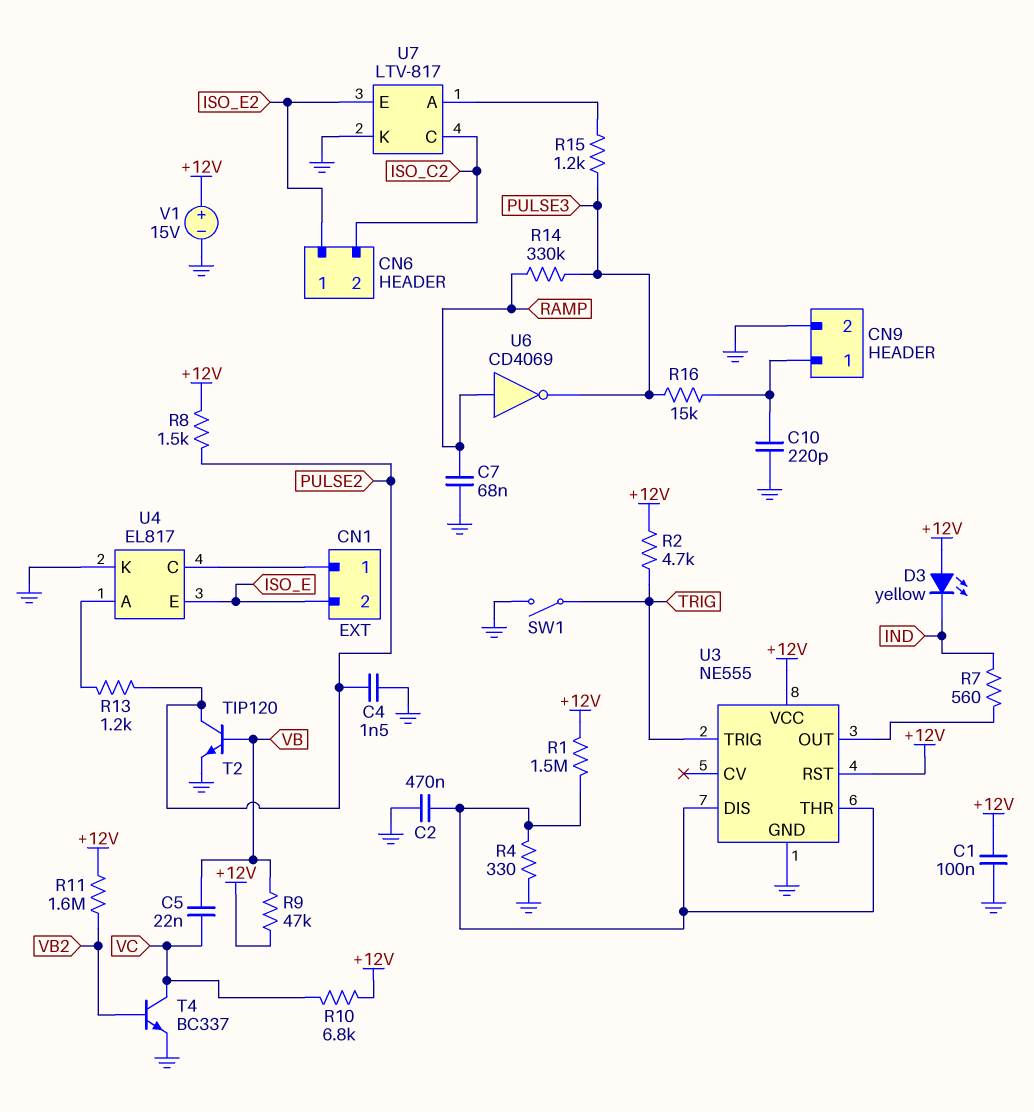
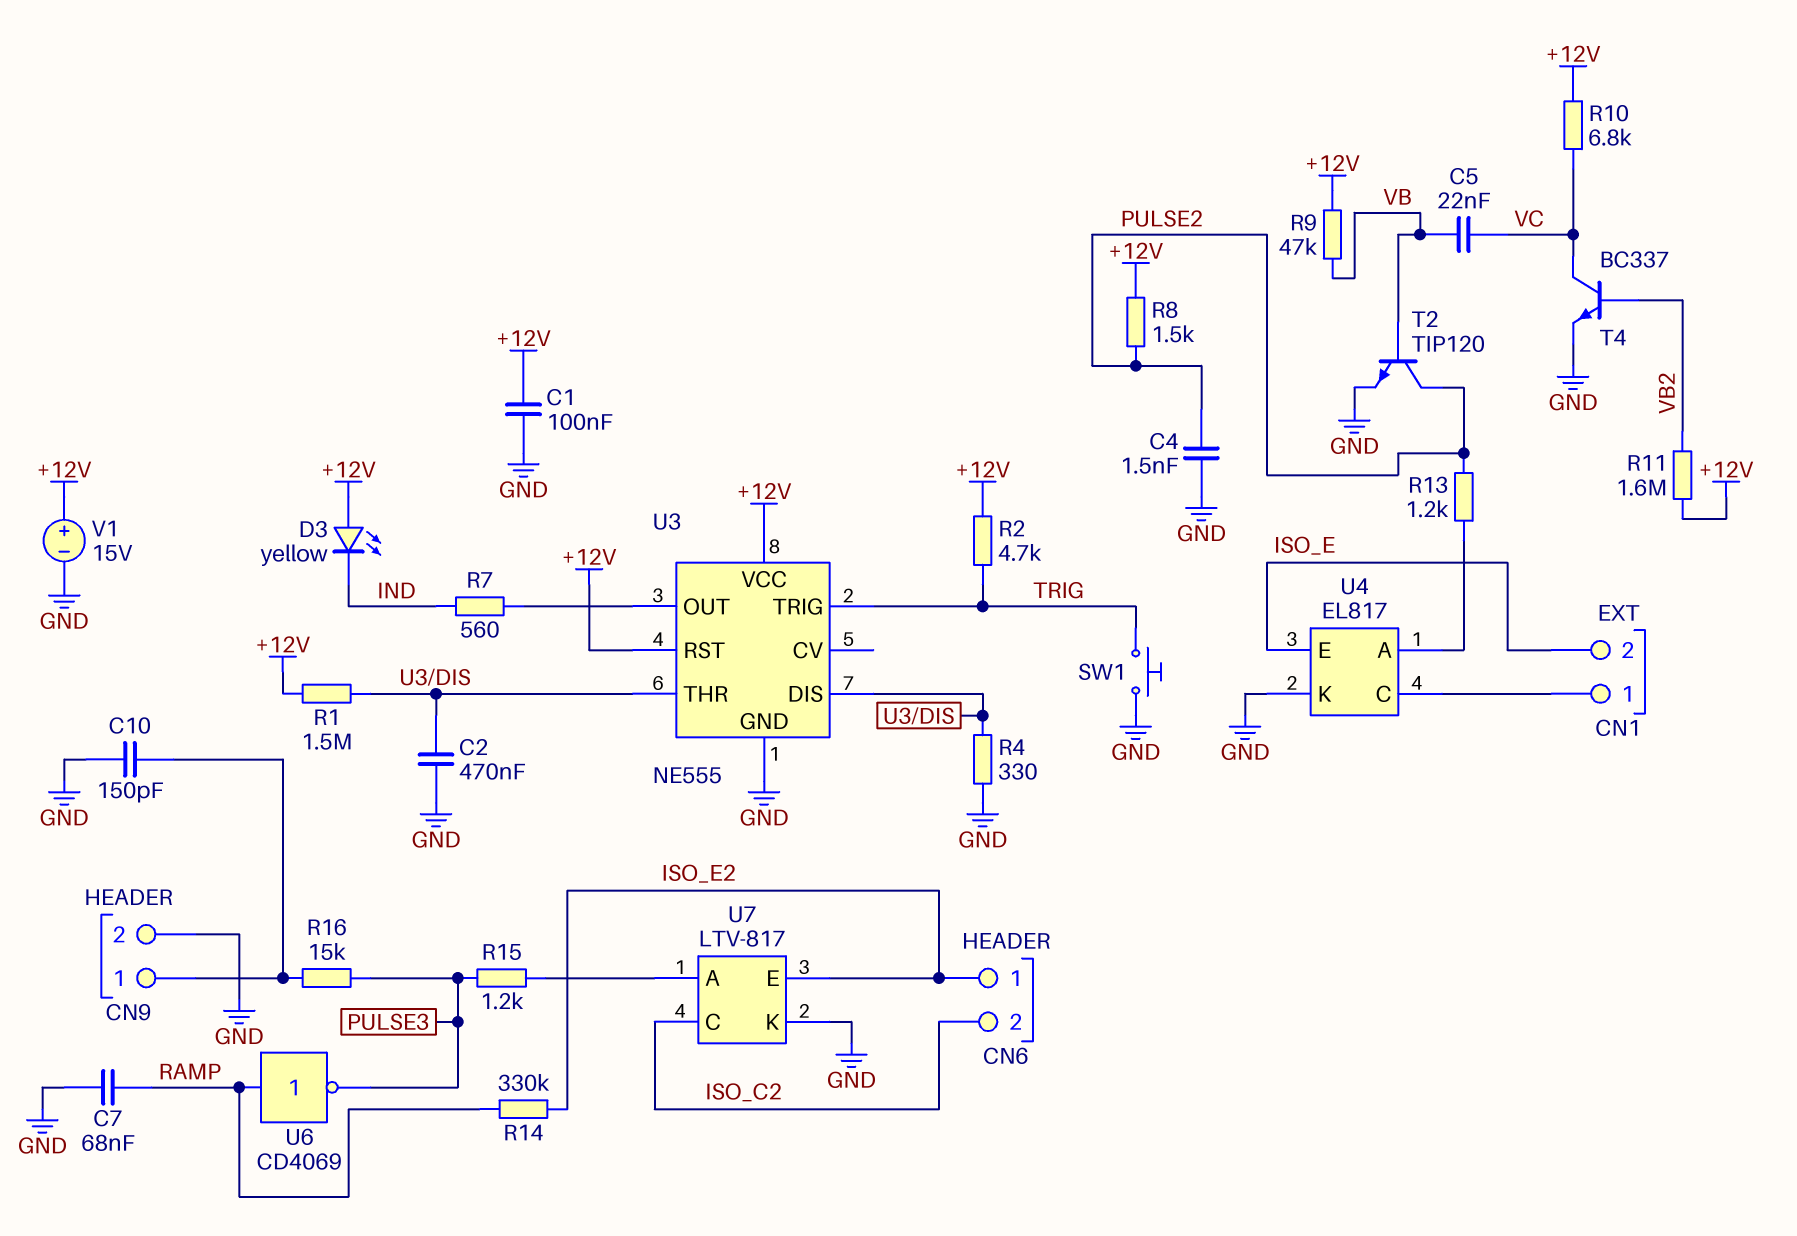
C10: 220pF (CN9/1, GND) -> 150pF (CN9/1, GND)
R14: 330k (PULSE3, RAMP) -> 330k (ISO_E2, RAMP)
SW1: switch (GND, TRIG) -> button (GND, TRIG)

